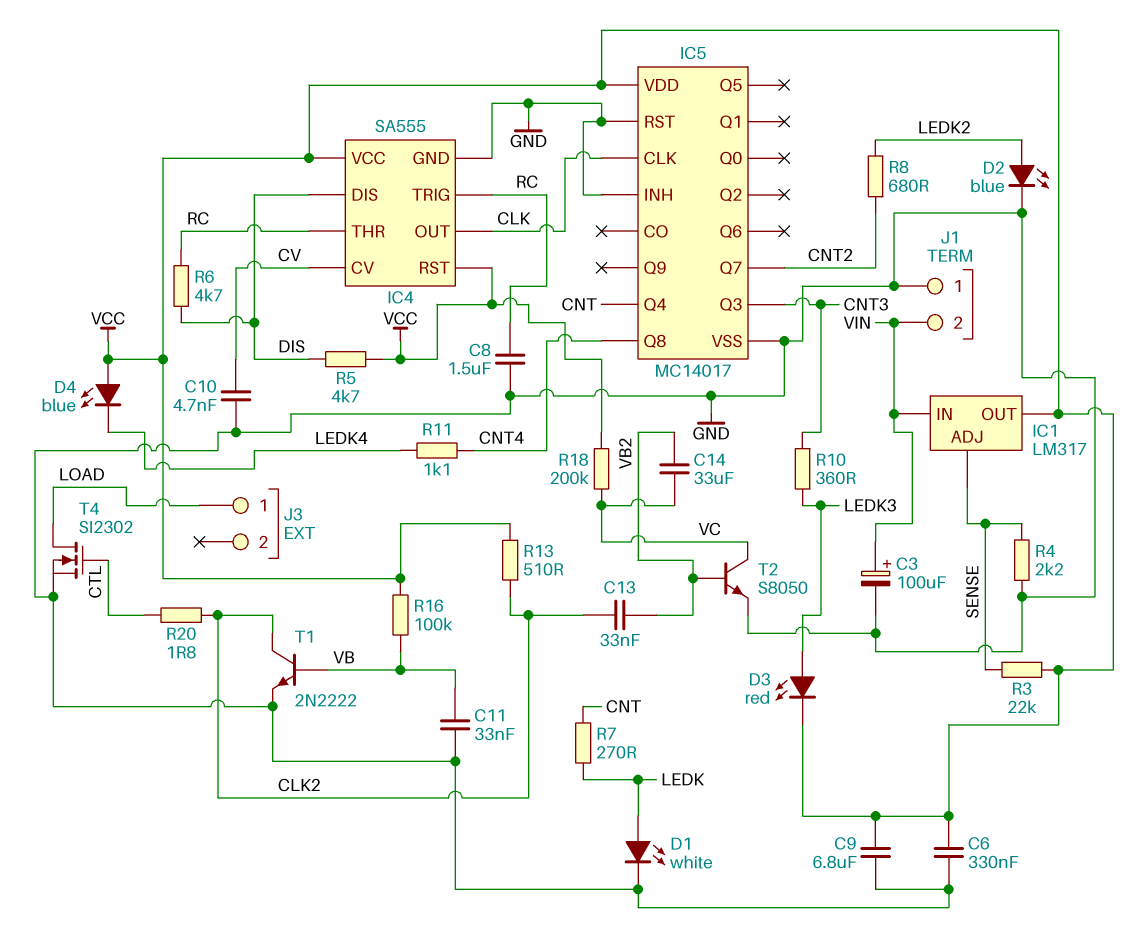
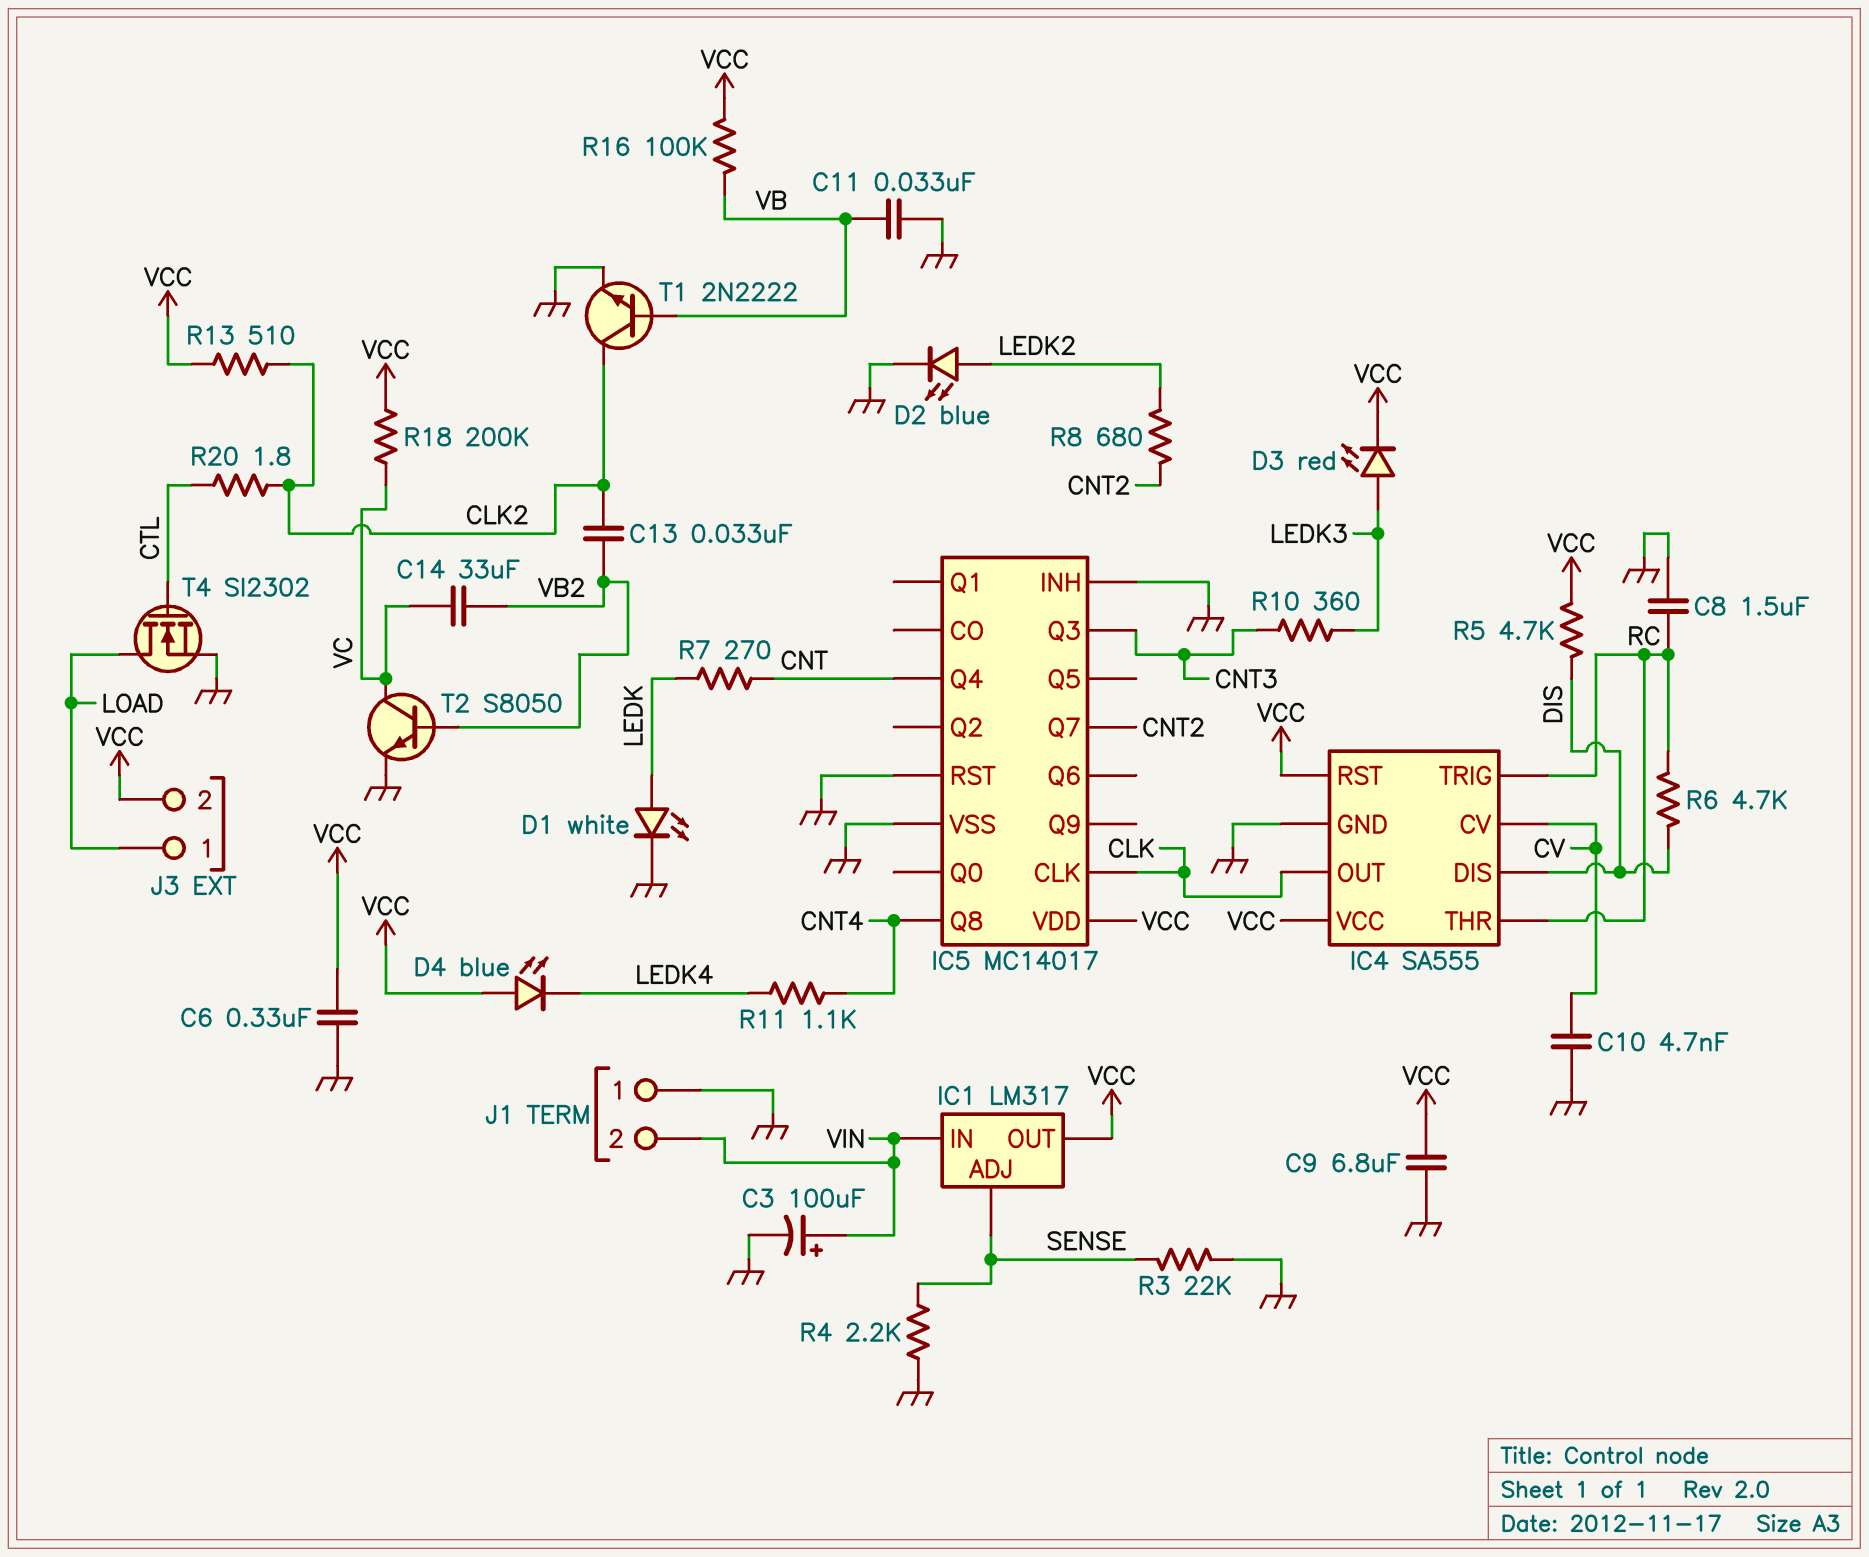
J3 pin 2: none -> VCC
R3: 22k (SENSE, VCC) -> 22k (GND, SENSE)

